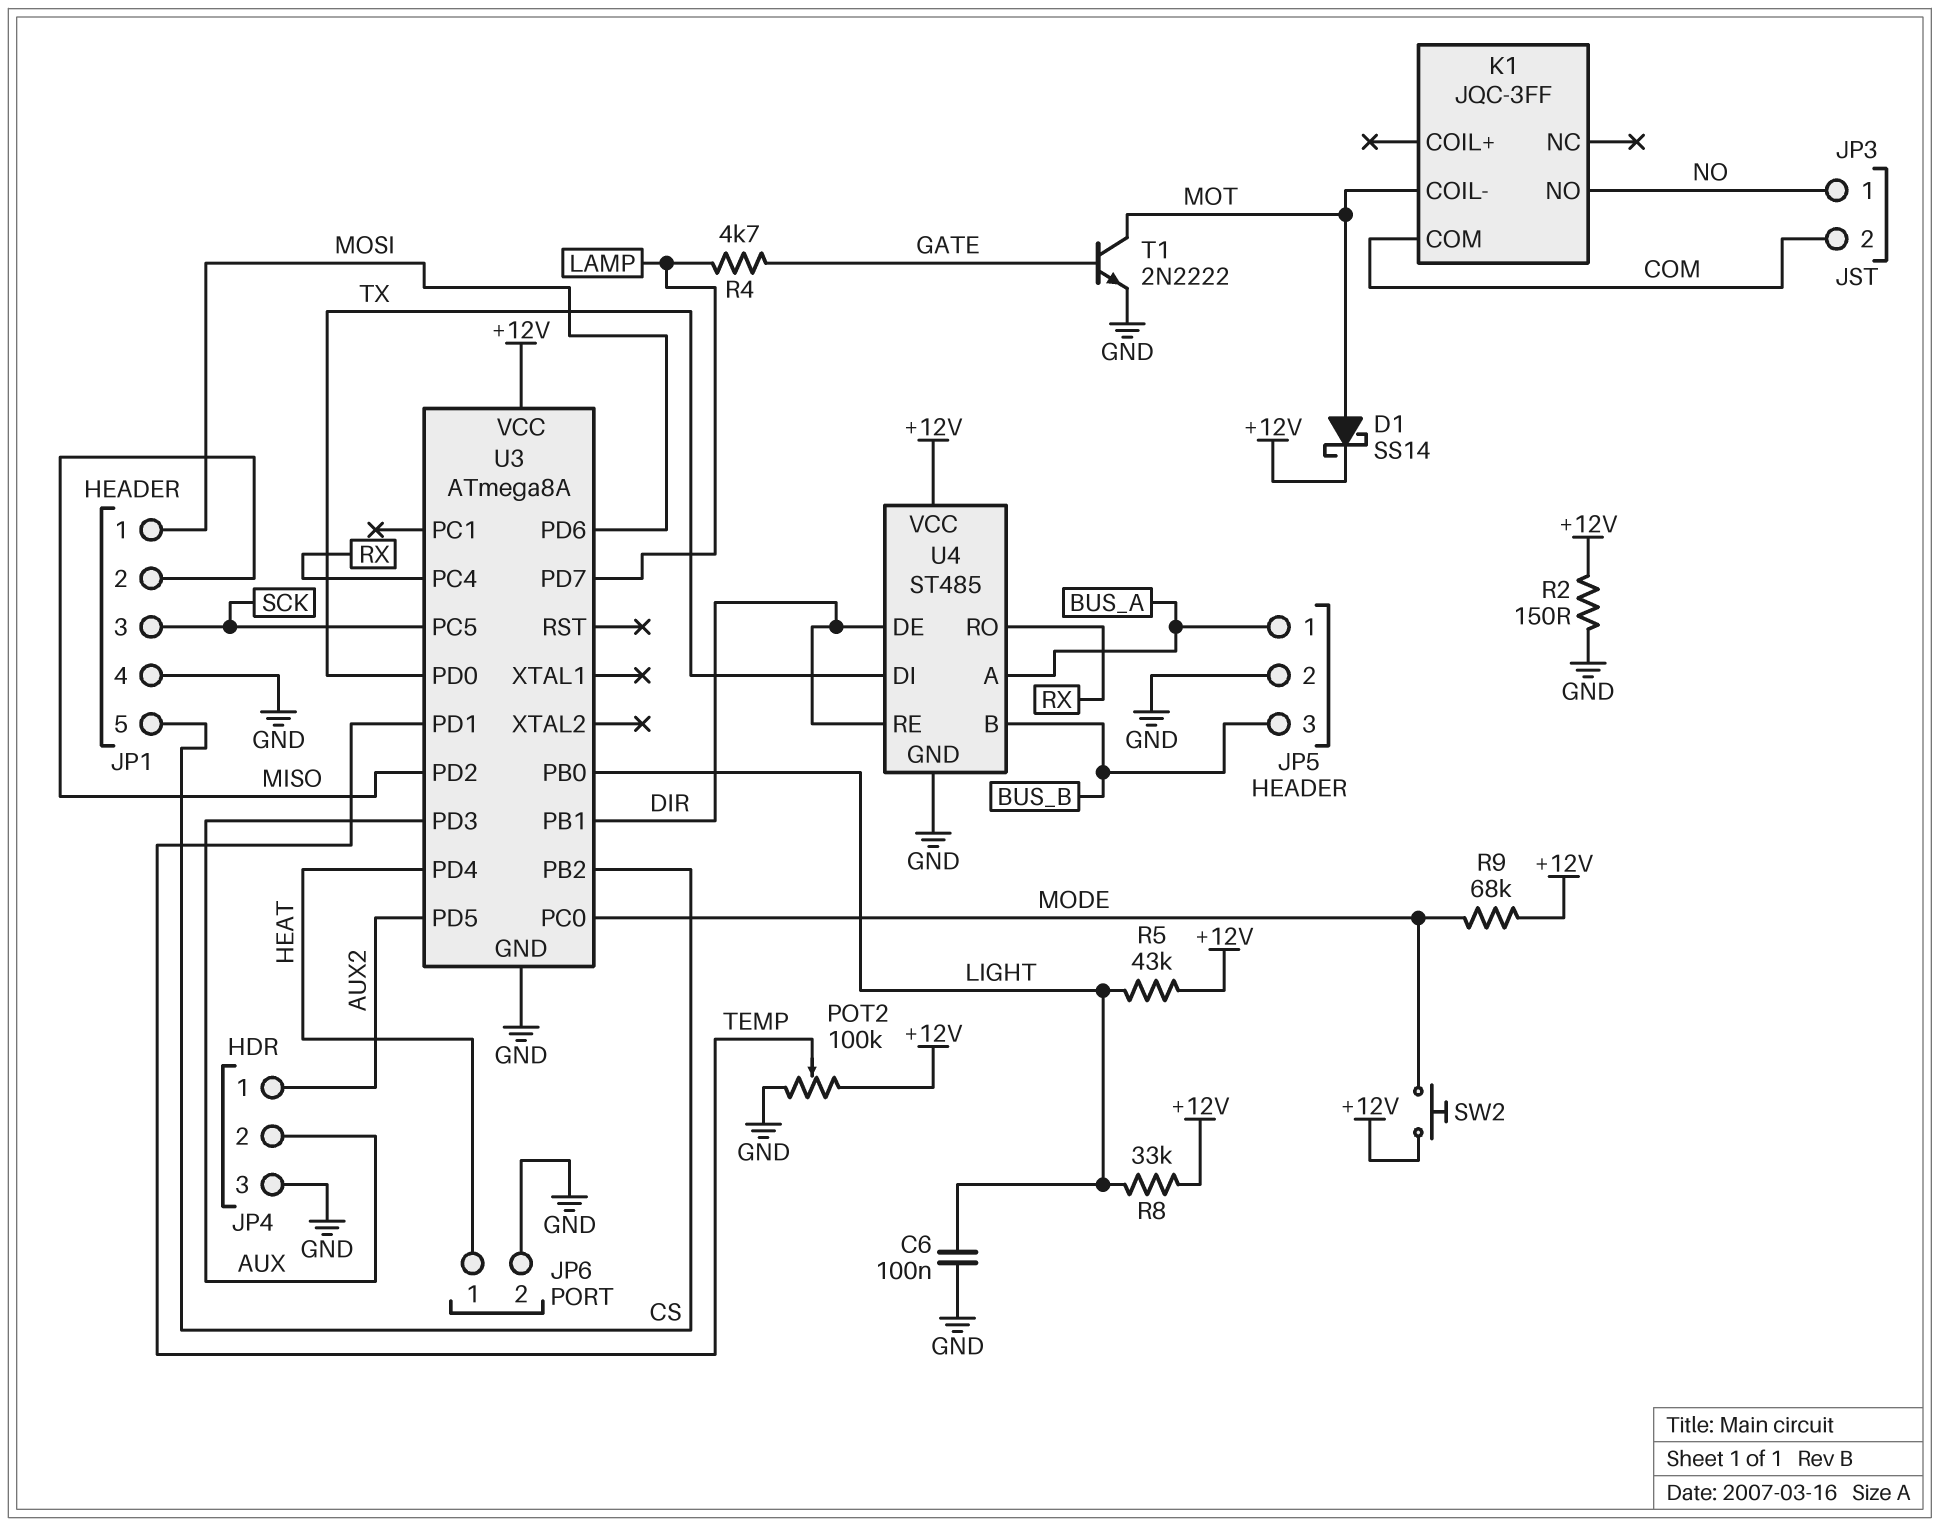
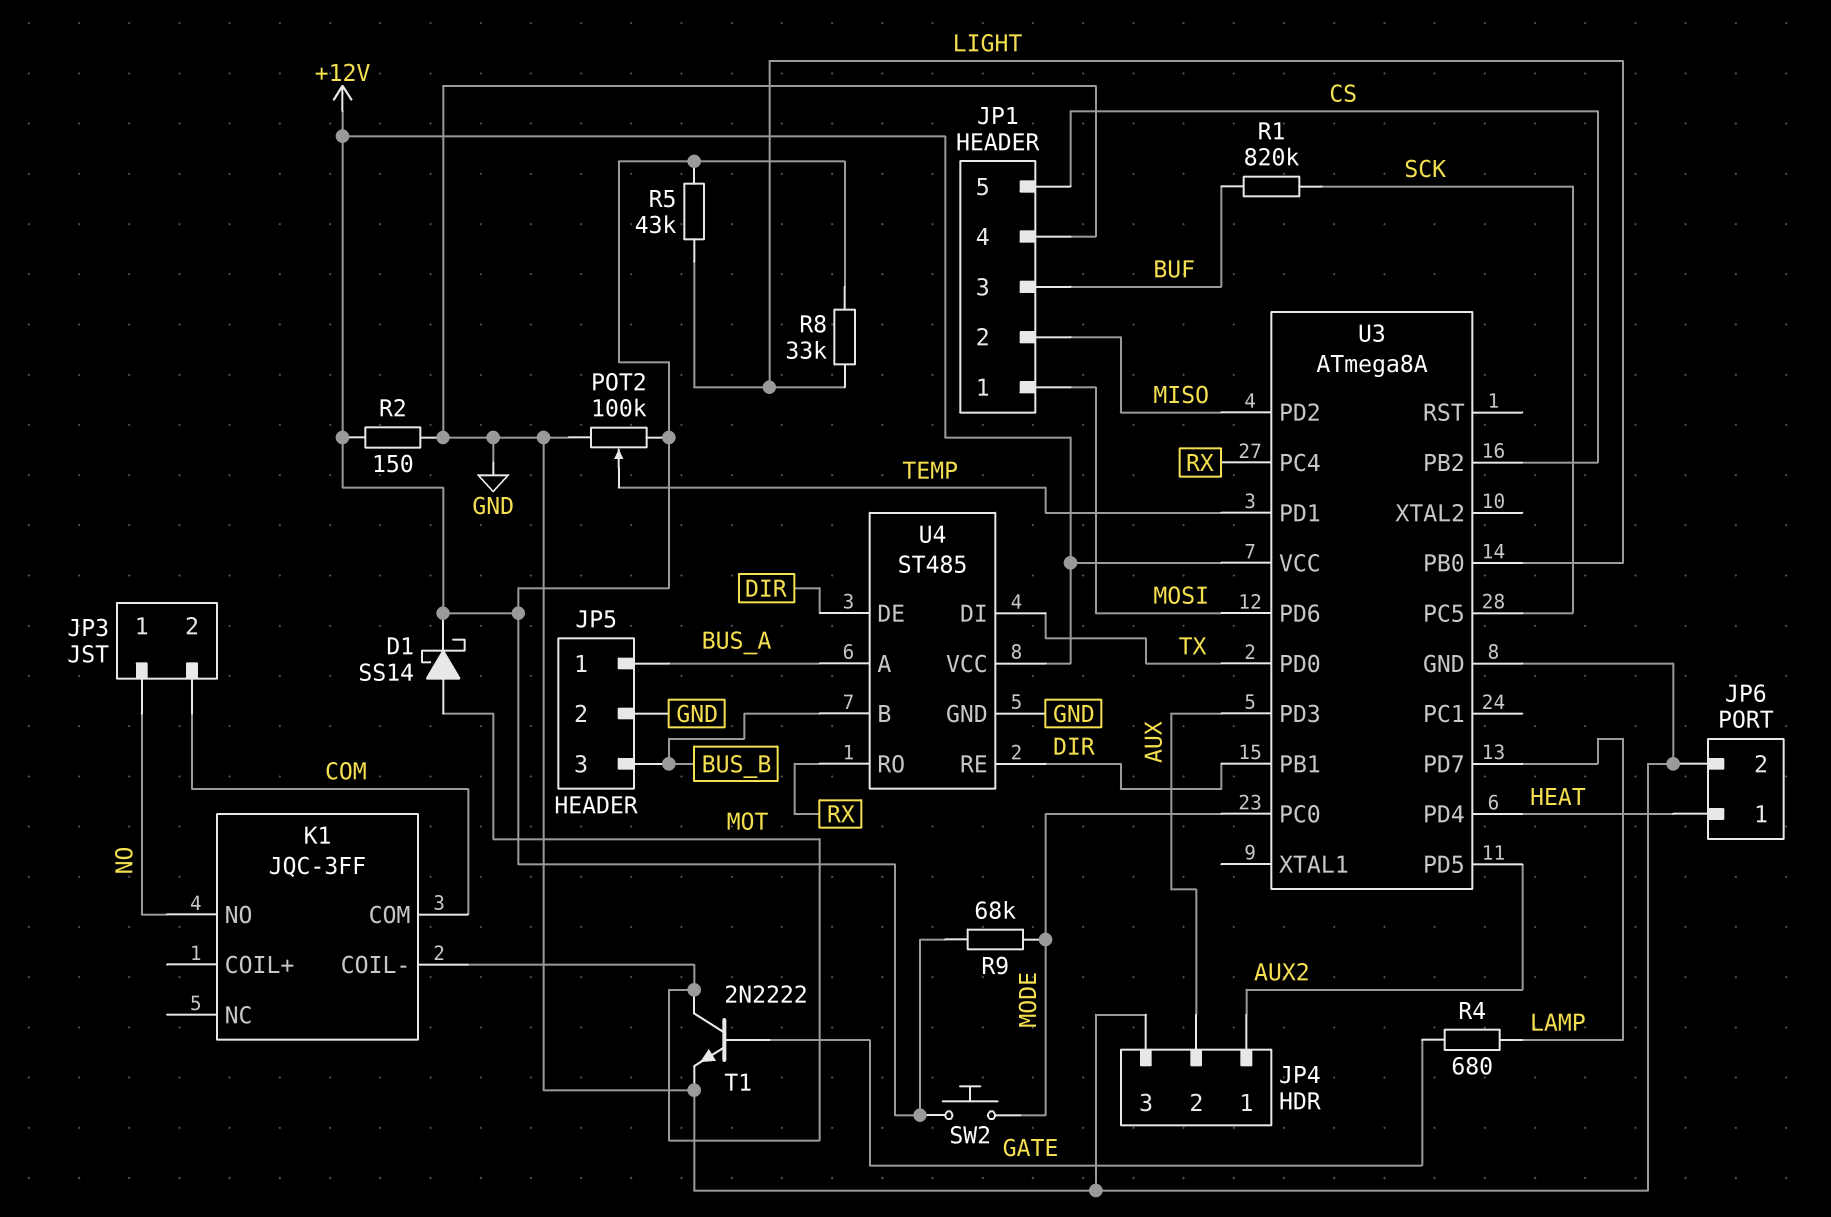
C6: 100nF (GND, LIGHT) -> none
JP1 pin 3: SCK -> BUF
R1: none -> 820k (BUF, SCK)
R4: 4.7k (GATE, LAMP) -> 680 (GATE, LAMP)

